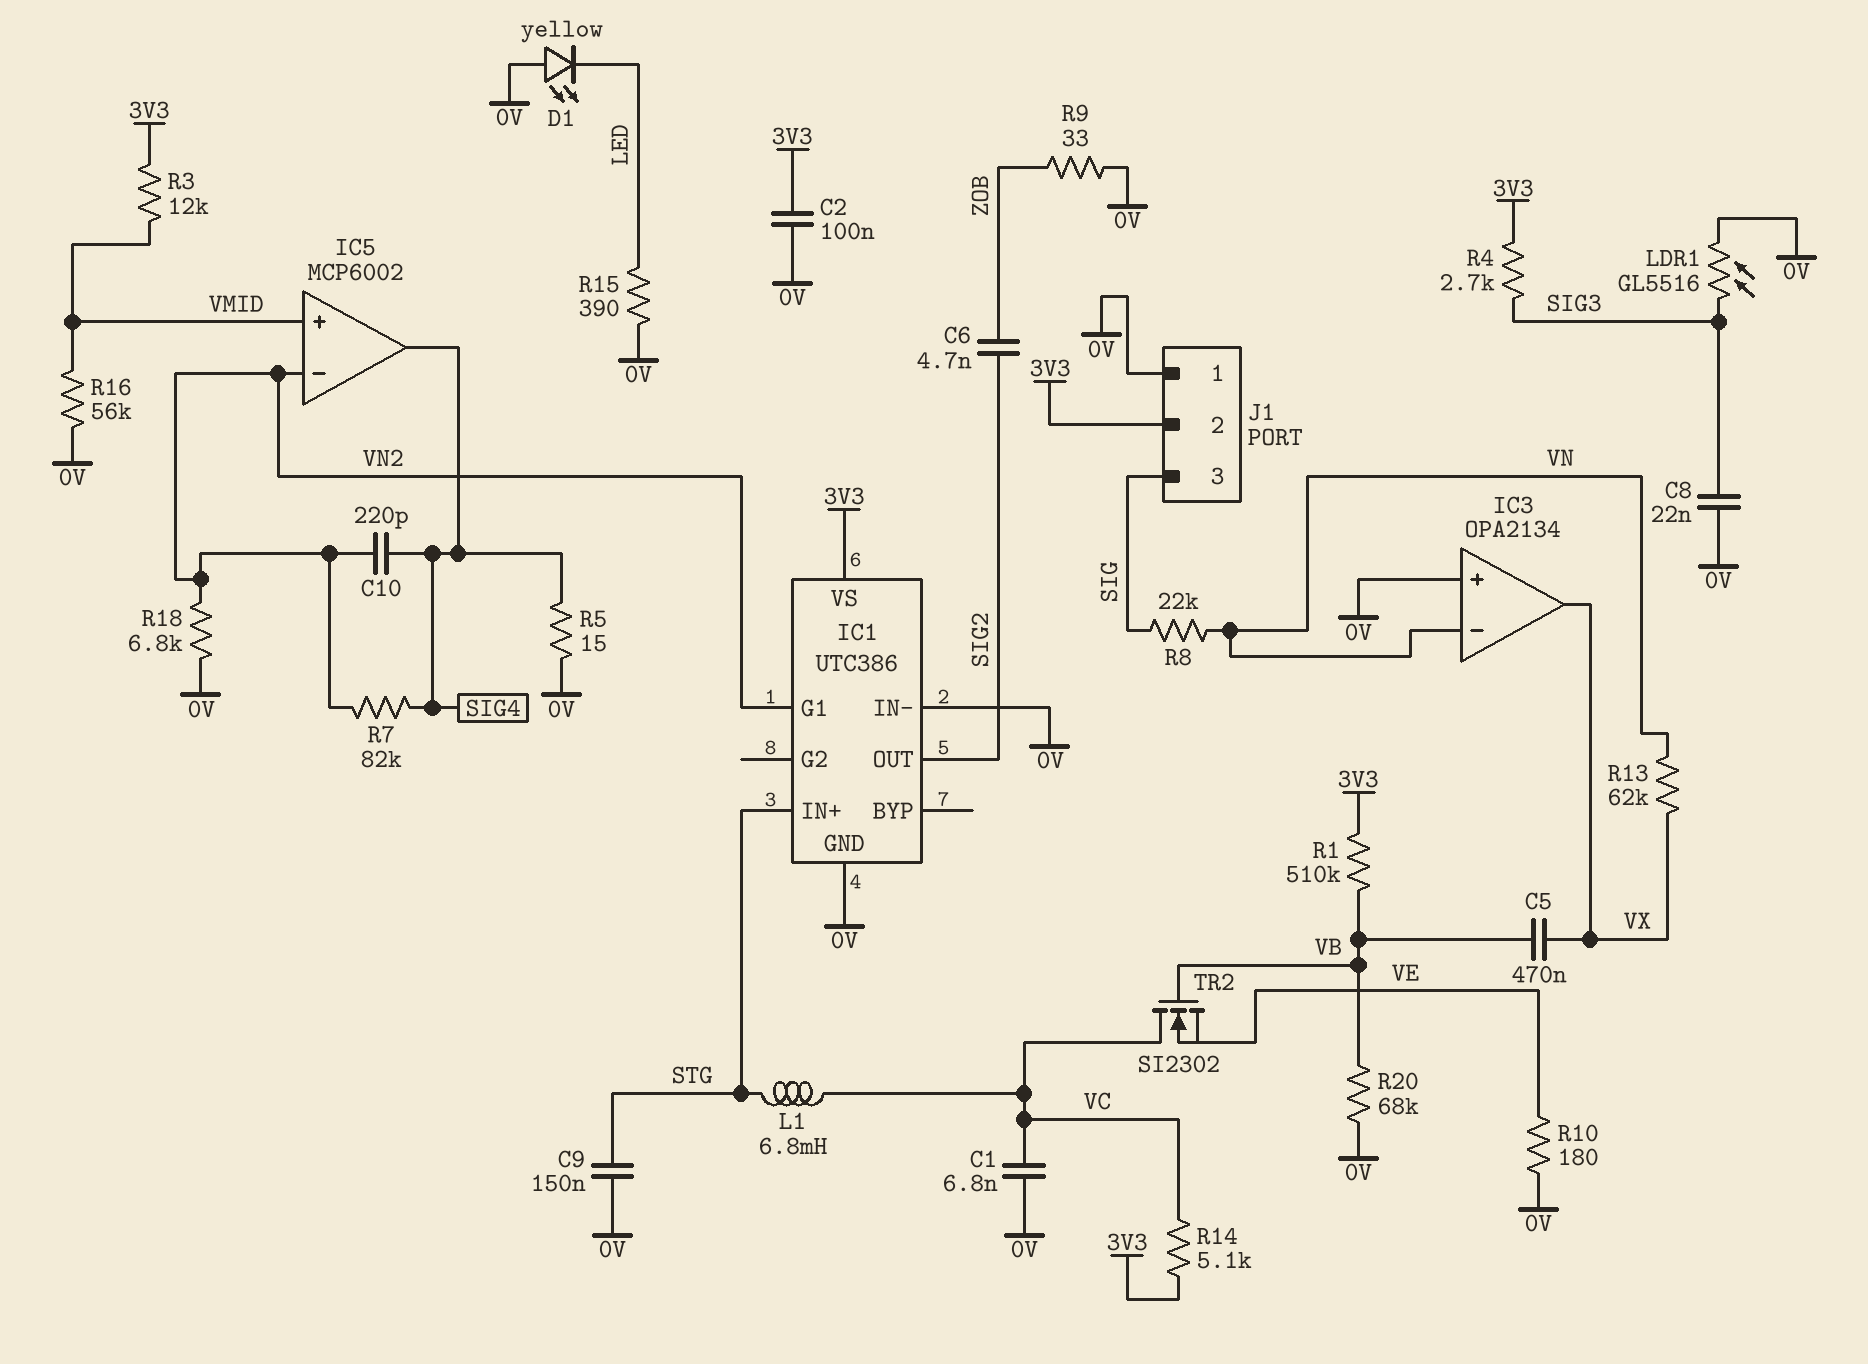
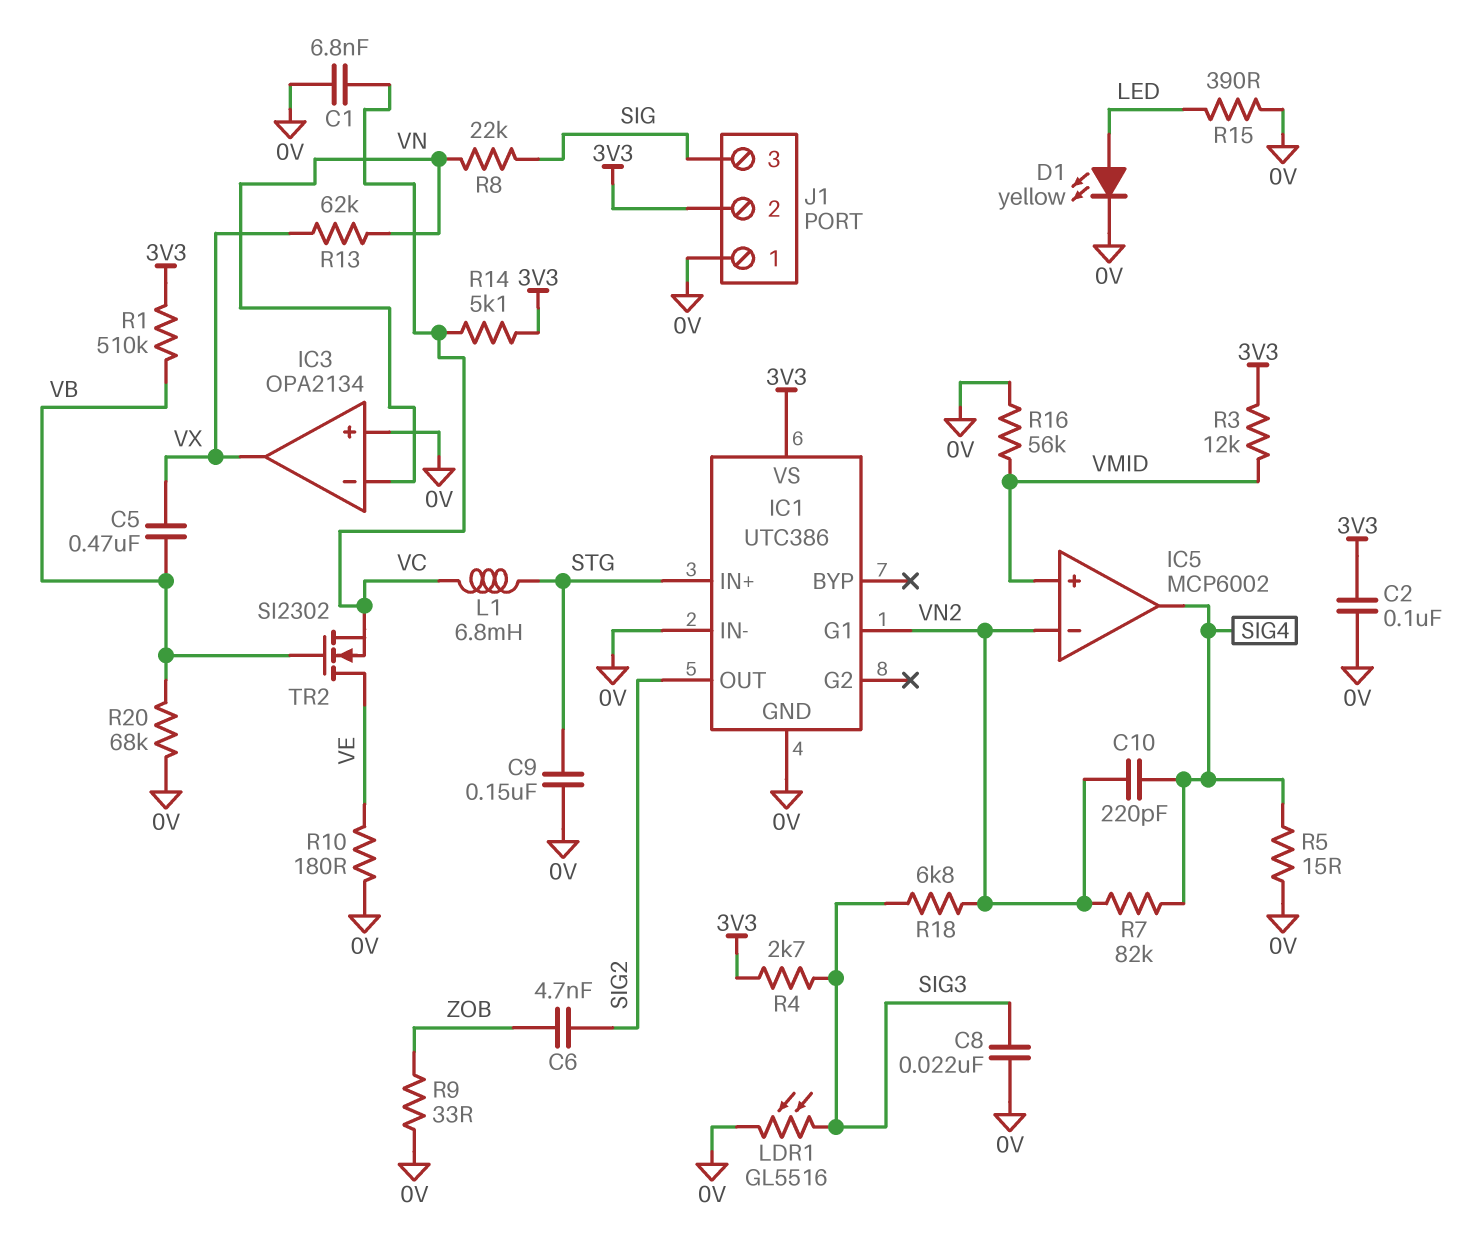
D1: LED yellow (A 0V, K LED) -> LED yellow (A LED, K 0V)
R18: 6.8k (0V, VN2) -> 6.8k (SIG3, VN2)
TR2: NMOS SI2302 (G VB, D VC, S VE) -> NMOS SI2302 (G VB, D VE, S VC)

